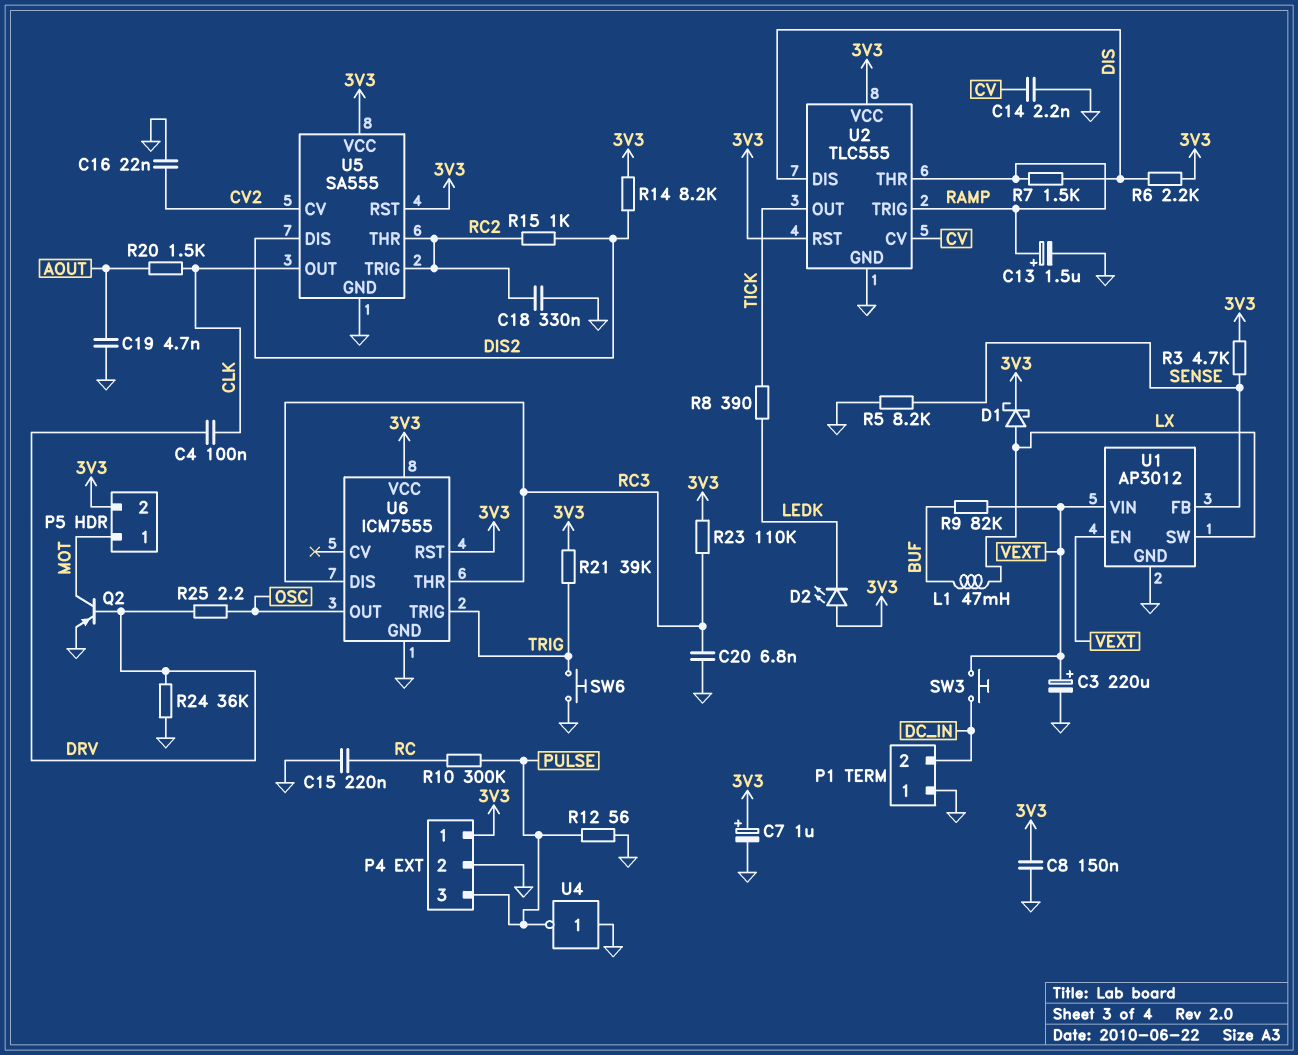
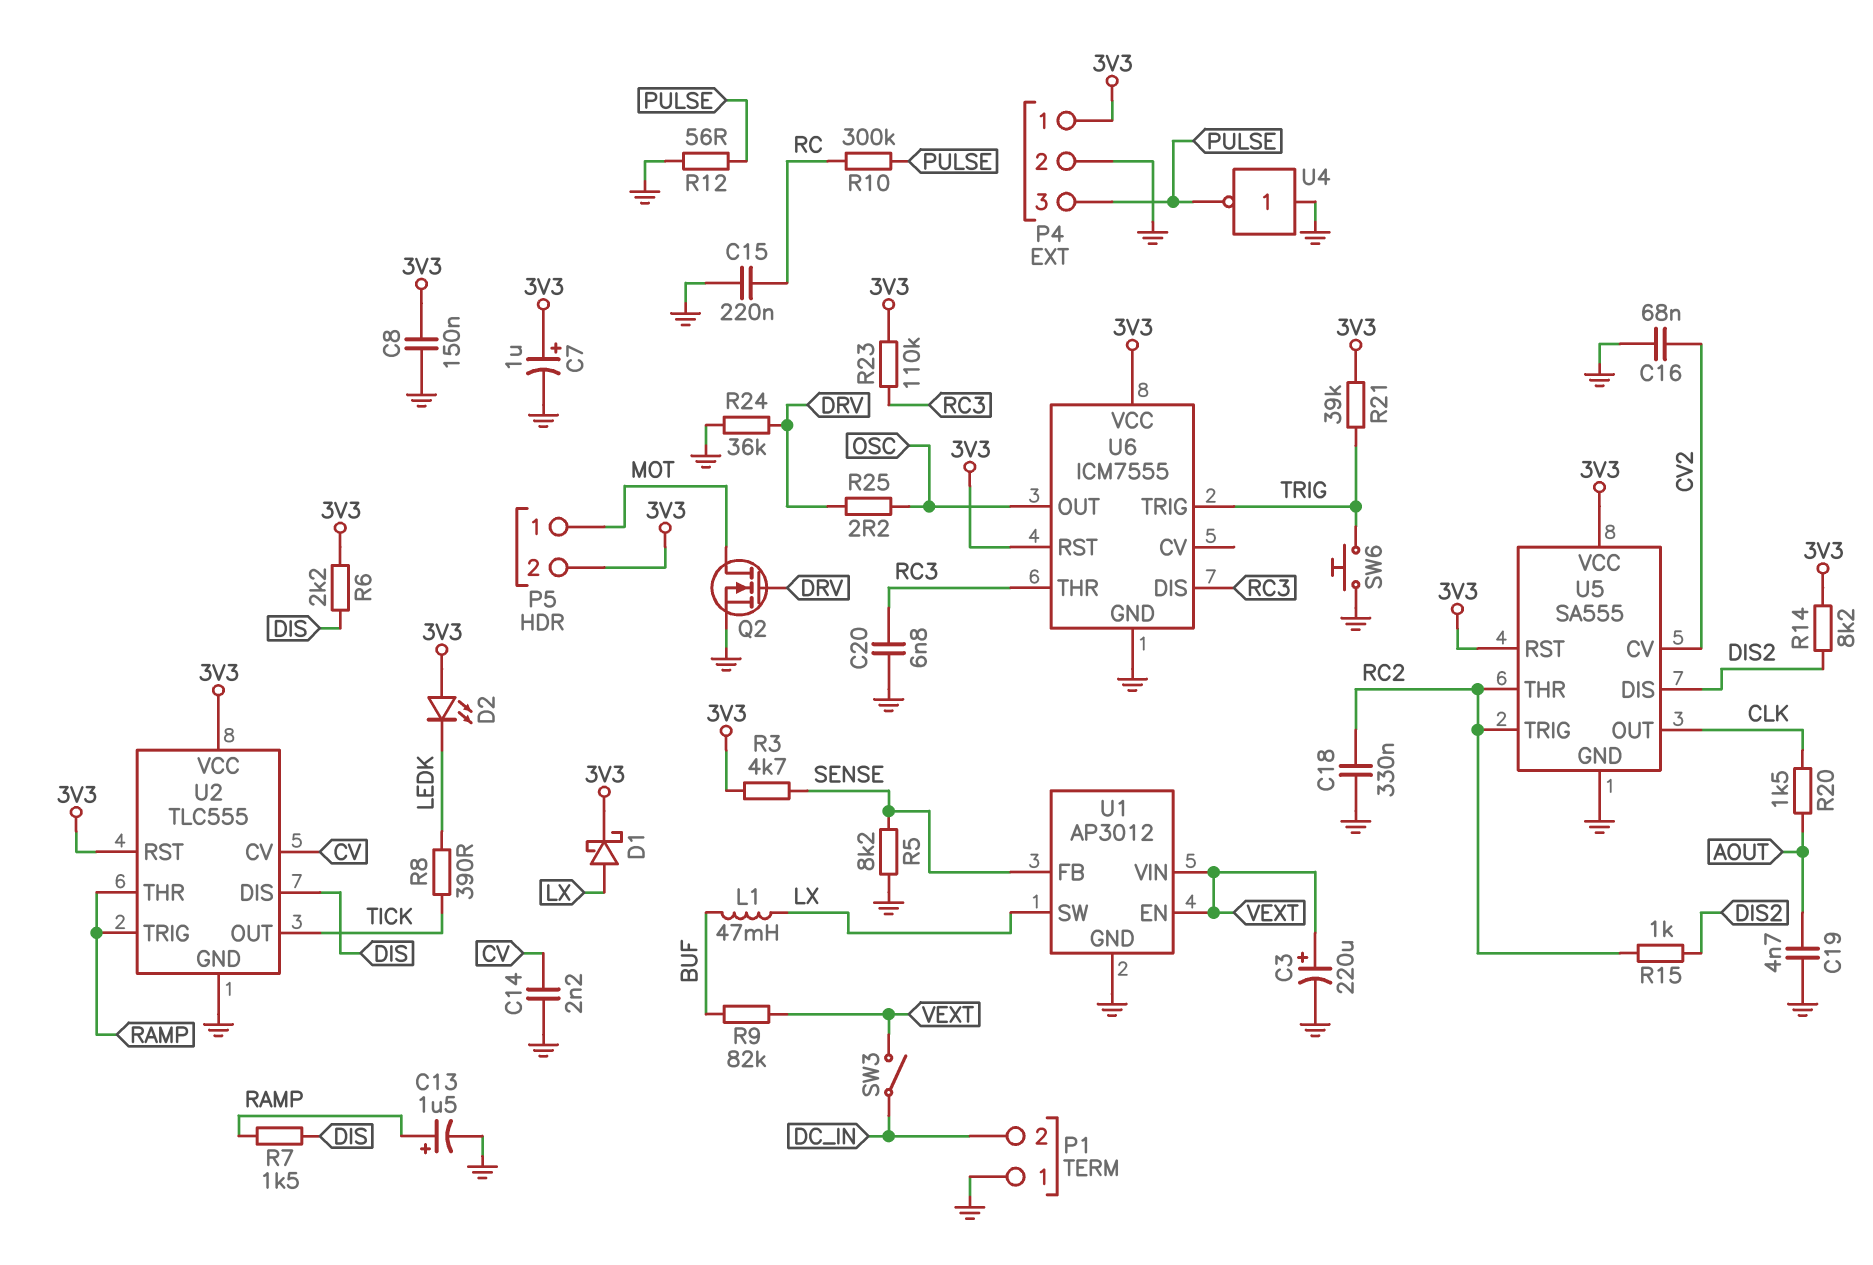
C4: 100nF (CLK, DRV) -> none
C16: 22nF (CV2, GND) -> 68nF (CV2, GND)
Q2: PNP (B DRV, C MOT, E GND) -> NMOS (G DRV, D MOT, S GND)
SW3: button (DC_IN, VEXT) -> switch (DC_IN, VEXT)

